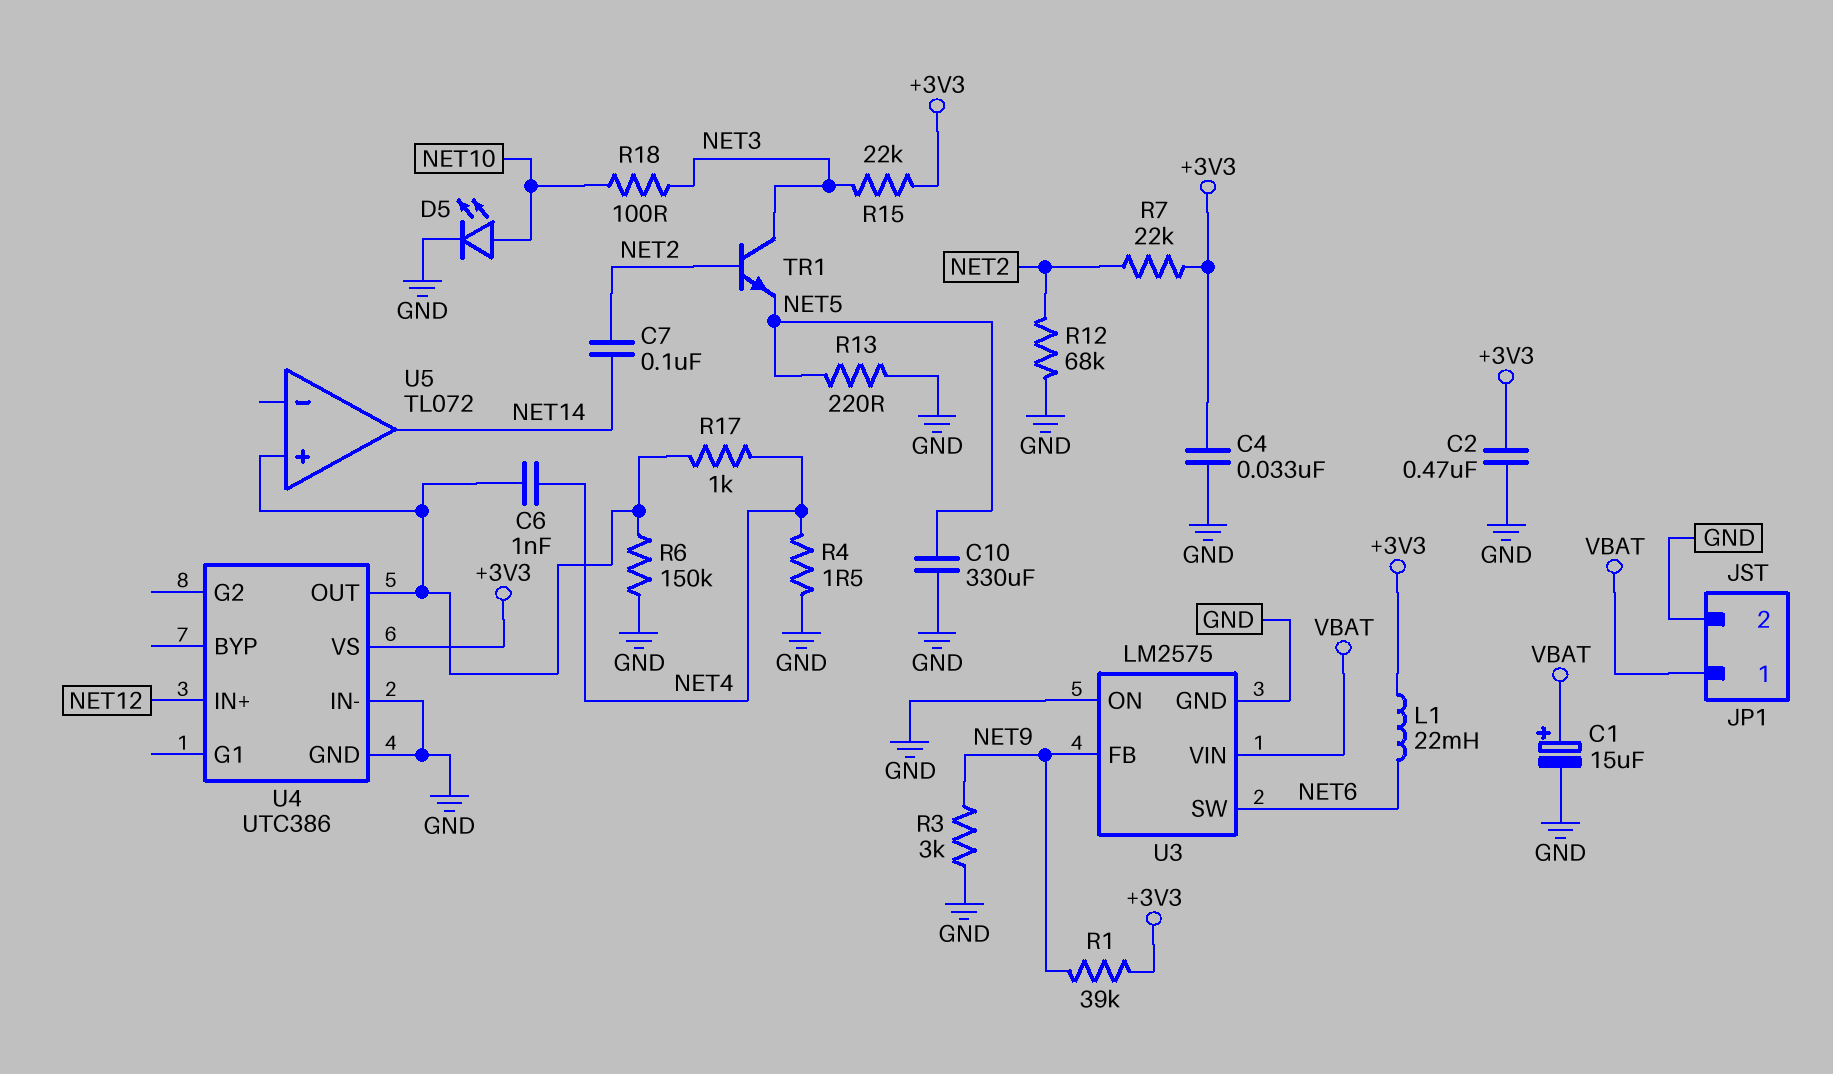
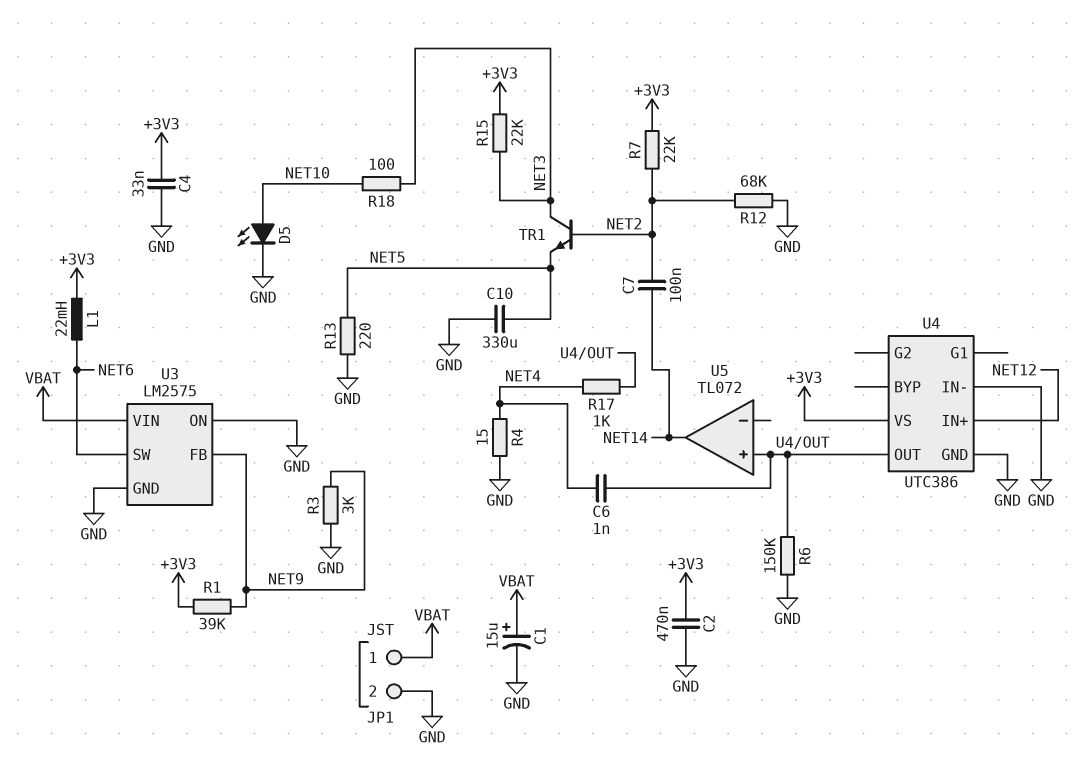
R4: 1.5 (GND, NET4) -> 15 (GND, NET4)

